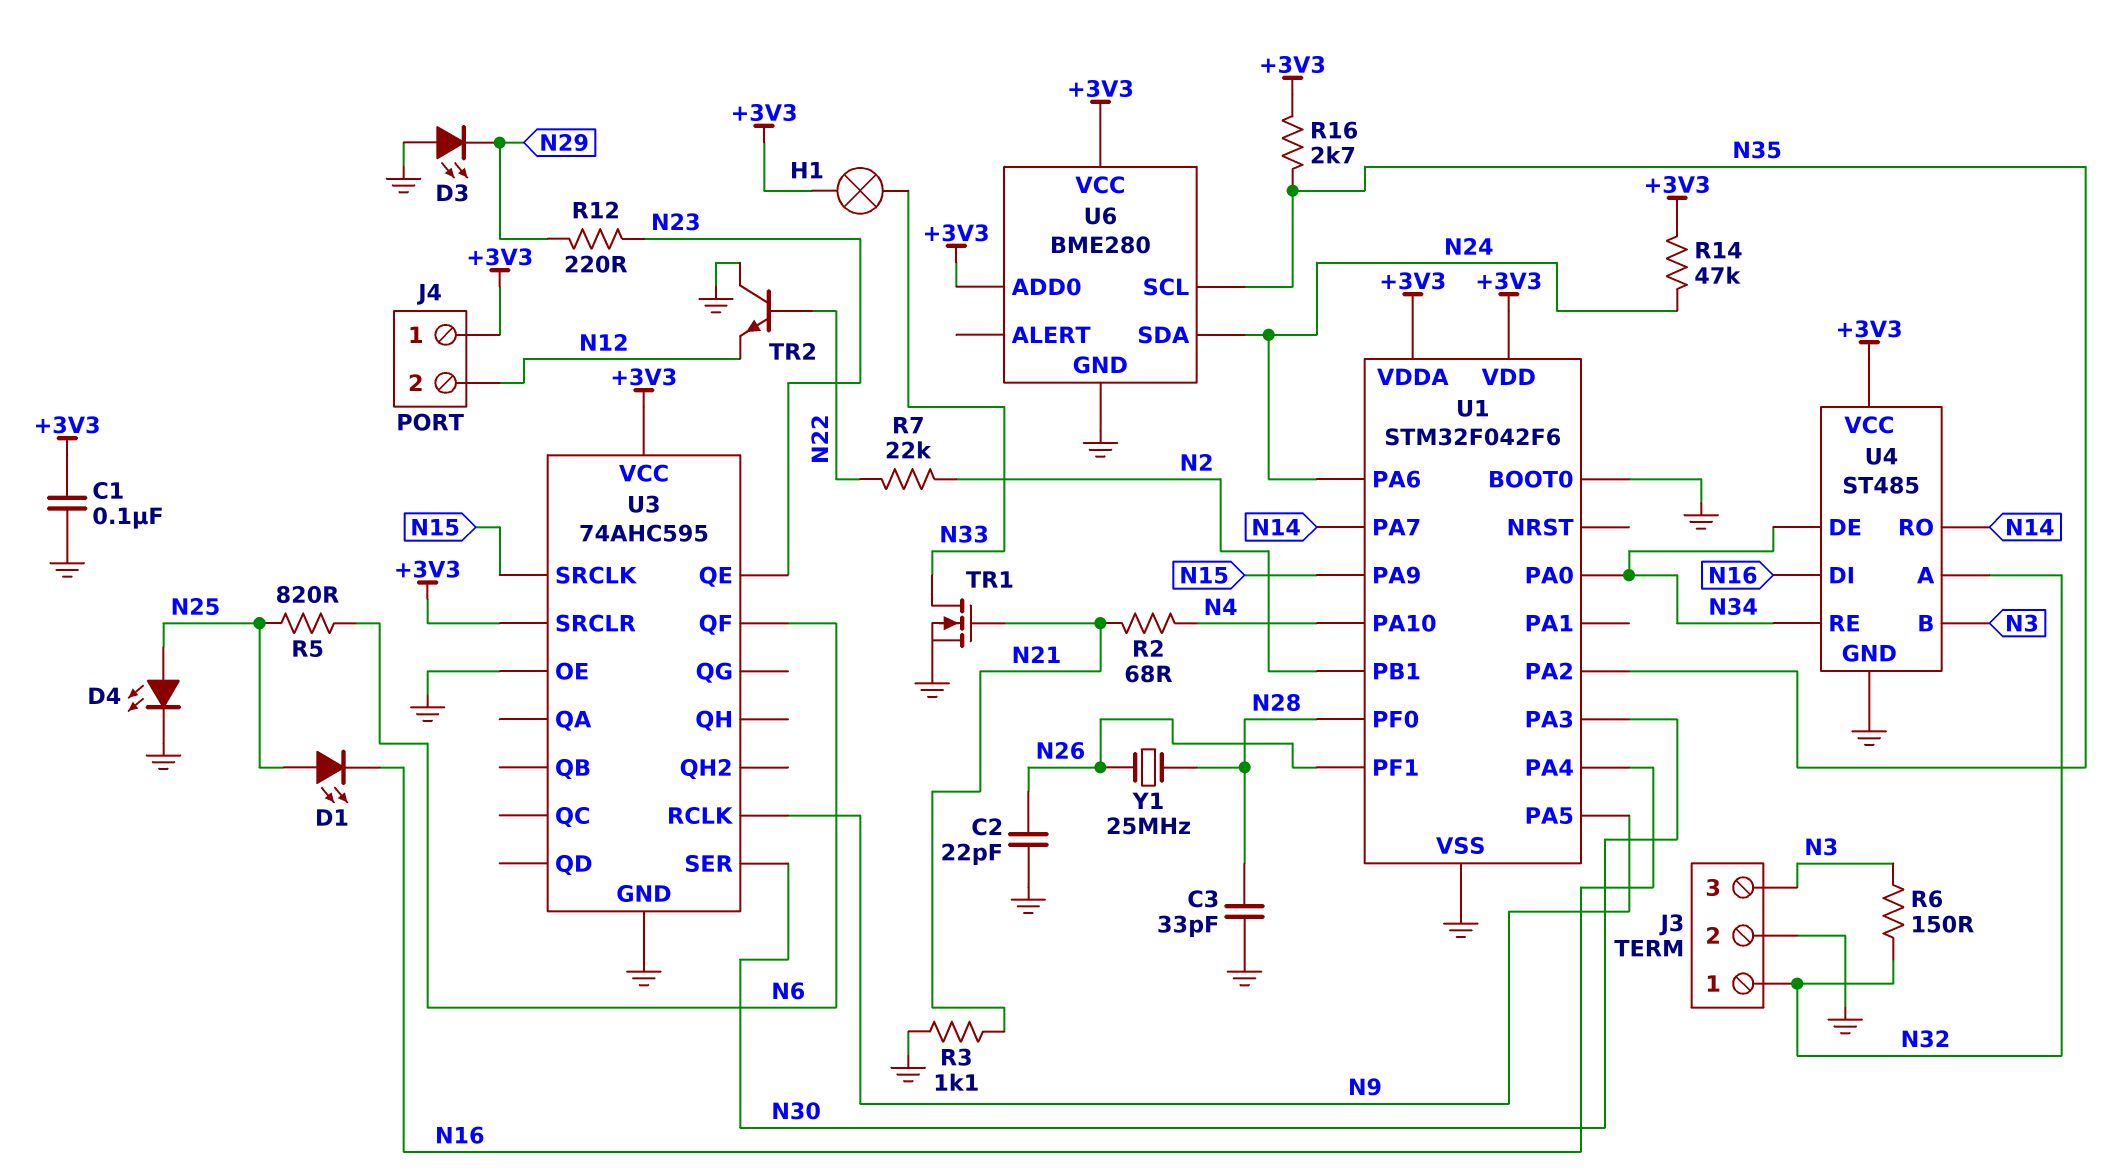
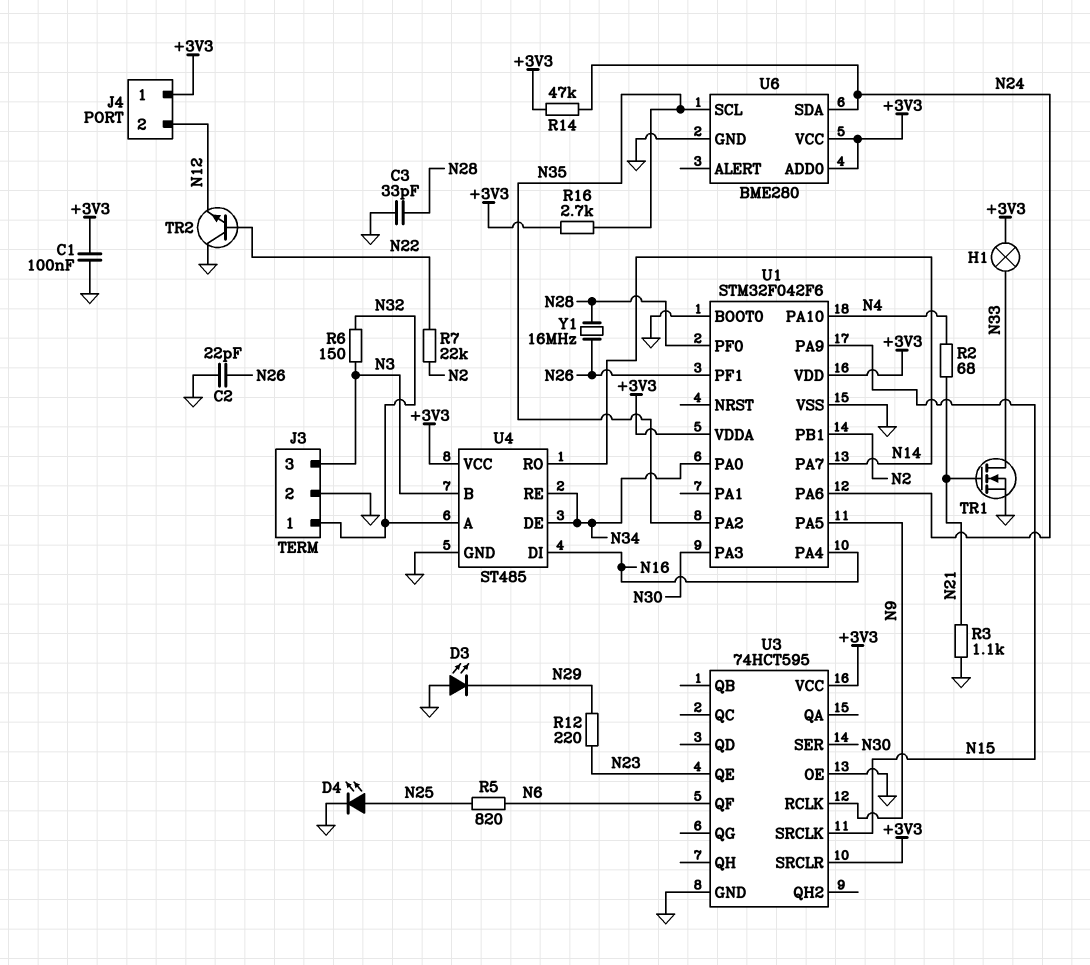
D1: LED (A N25, K N16) -> none
U3: 74AHC595 -> 74HCT595
Y1: 25MHz (N26, N28) -> 16MHz (N26, N28)

